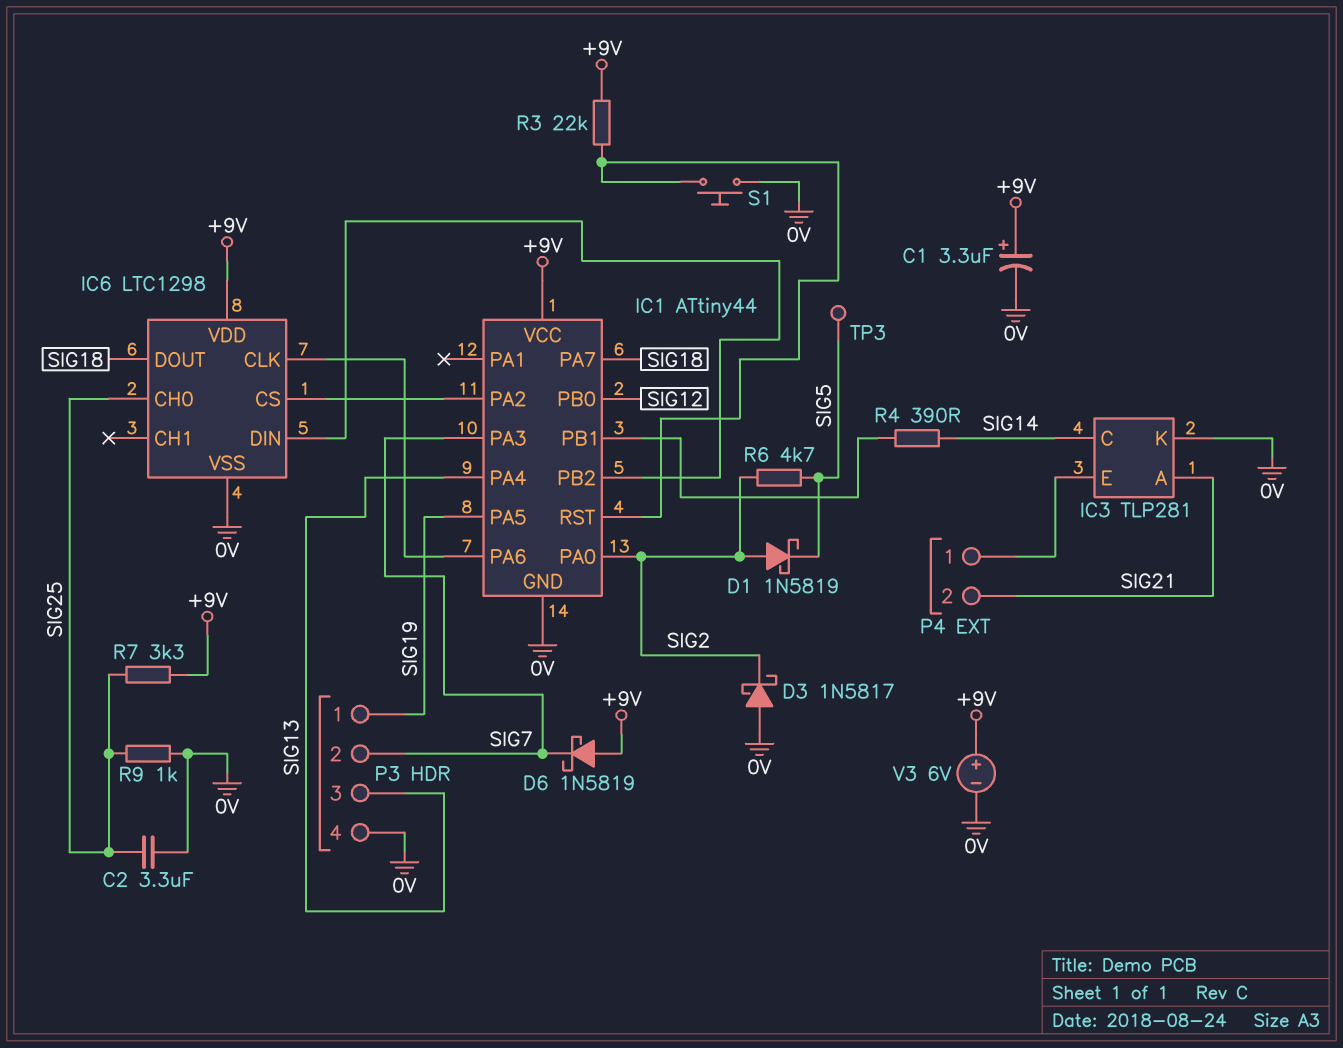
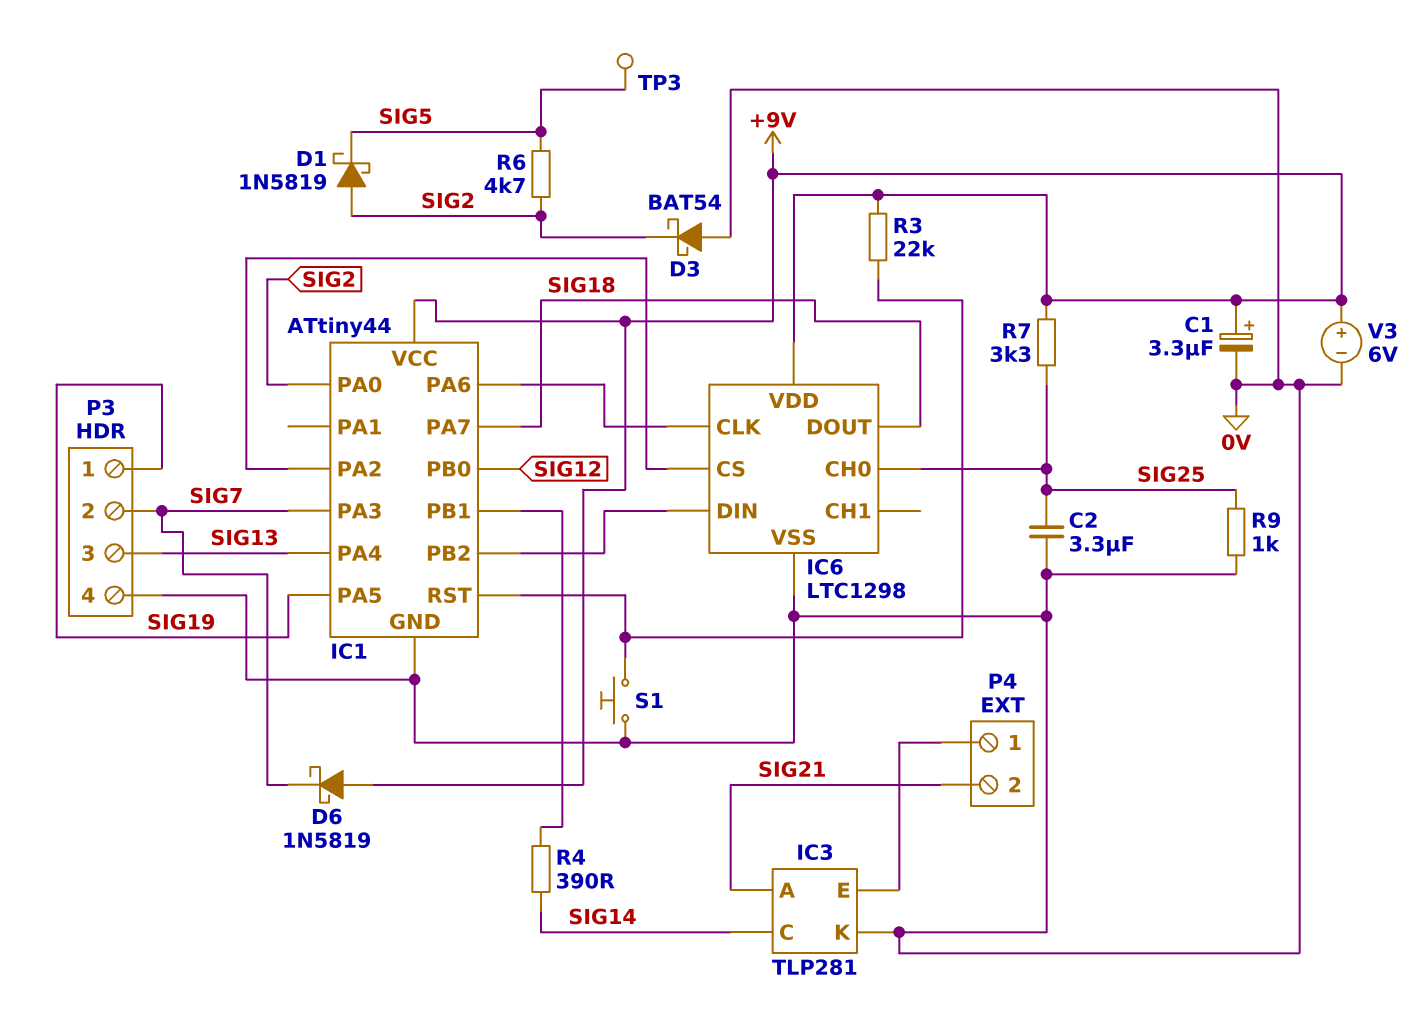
D3: schottky 1N5817 (A 0V, K SIG2) -> schottky BAT54 (A 0V, K SIG2)

